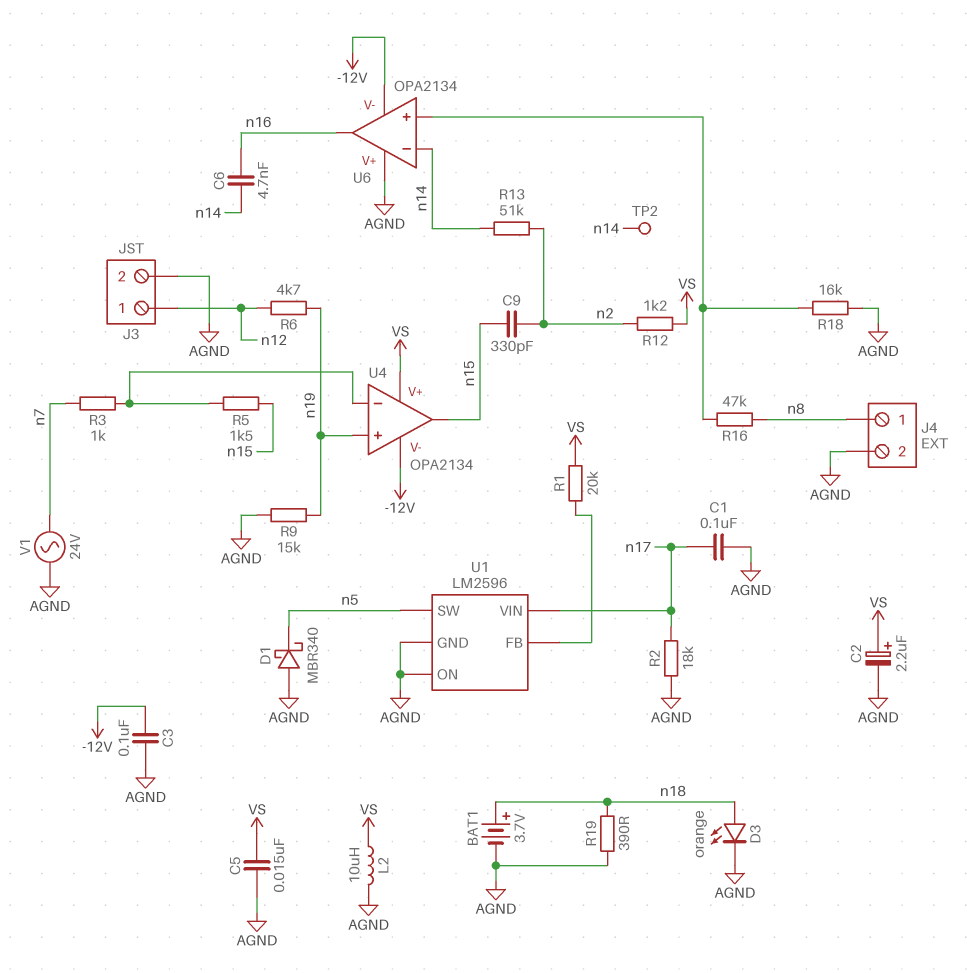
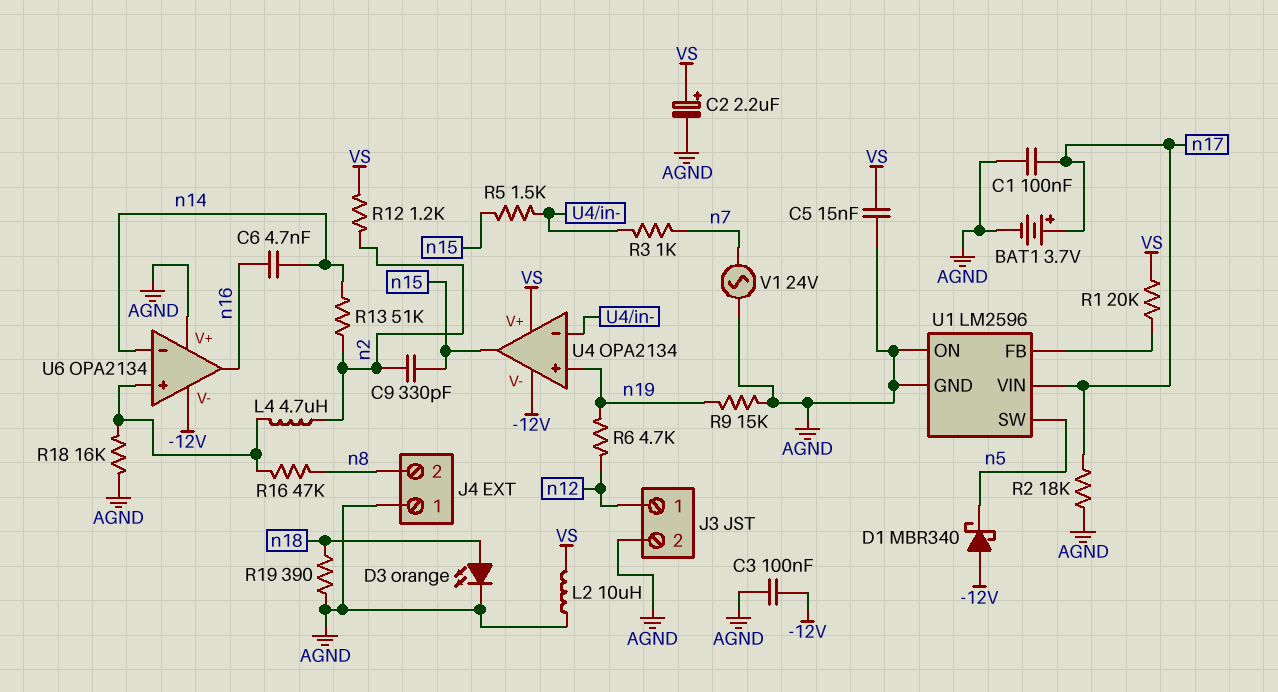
BAT1: 3.7V (plus n18, minus AGND) -> 3.7V (plus n17, minus AGND)
D1: schottky MBR340 (A AGND, K n5) -> schottky MBR340 (A -12V, K n5)
J4 pin 1: n8 -> AGND
J4 pin 2: AGND -> n8
L4: none -> 4.7uH (U6/in+, n2)
TP2: test point (n14) -> none

